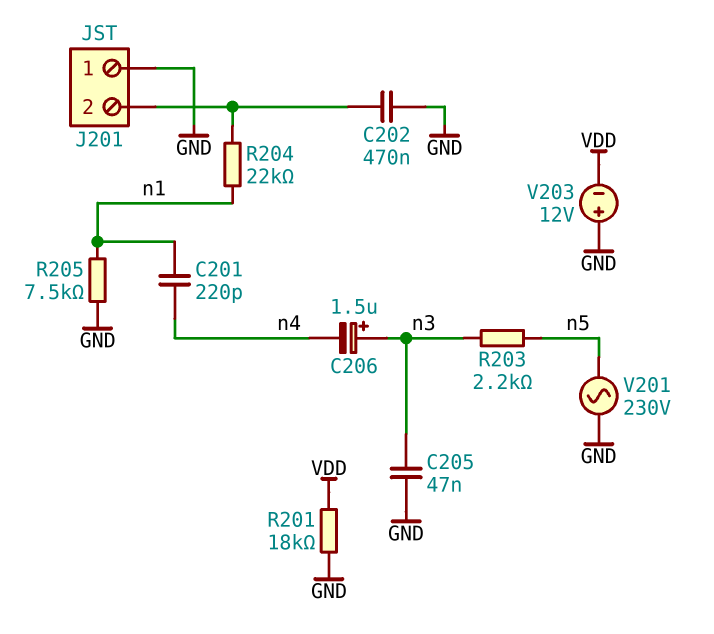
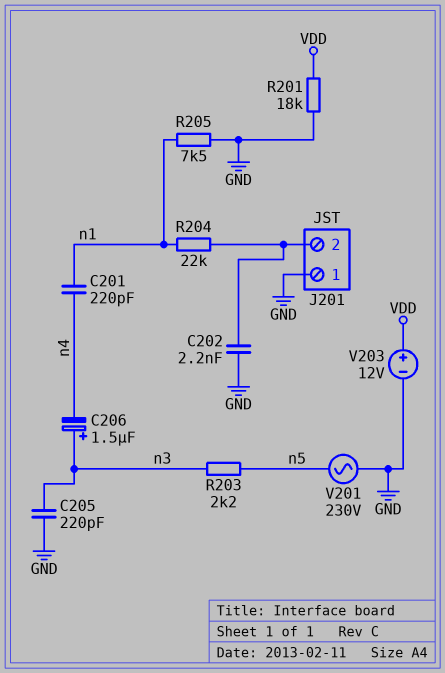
C202: 470nF (GND, J201/2) -> 2.2nF (GND, J201/2)
C205: 47nF (GND, n3) -> 220pF (GND, n3)
V203: 12V (plus GND, minus VDD) -> 12V (plus VDD, minus GND)

